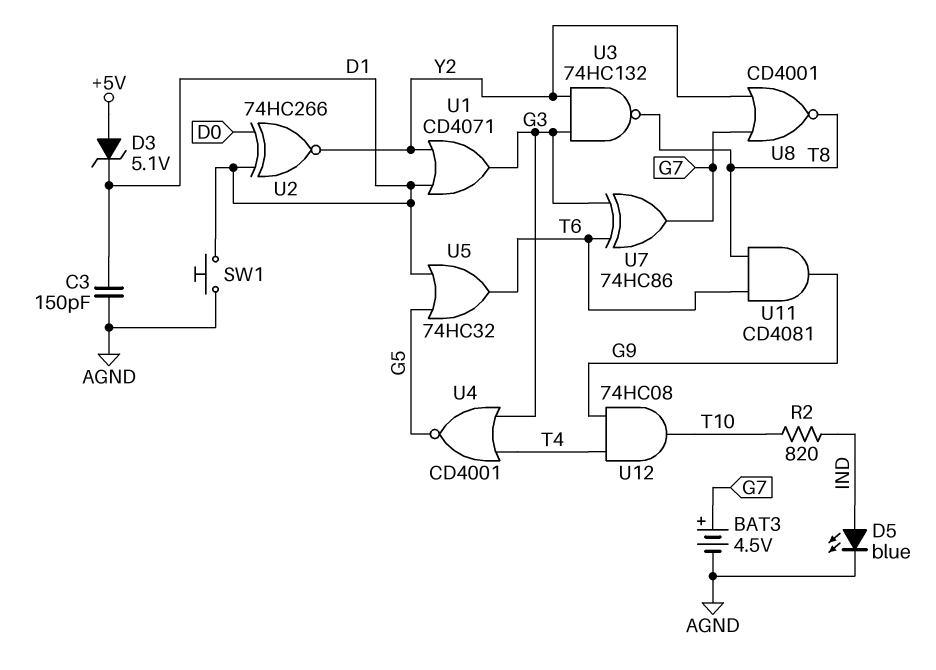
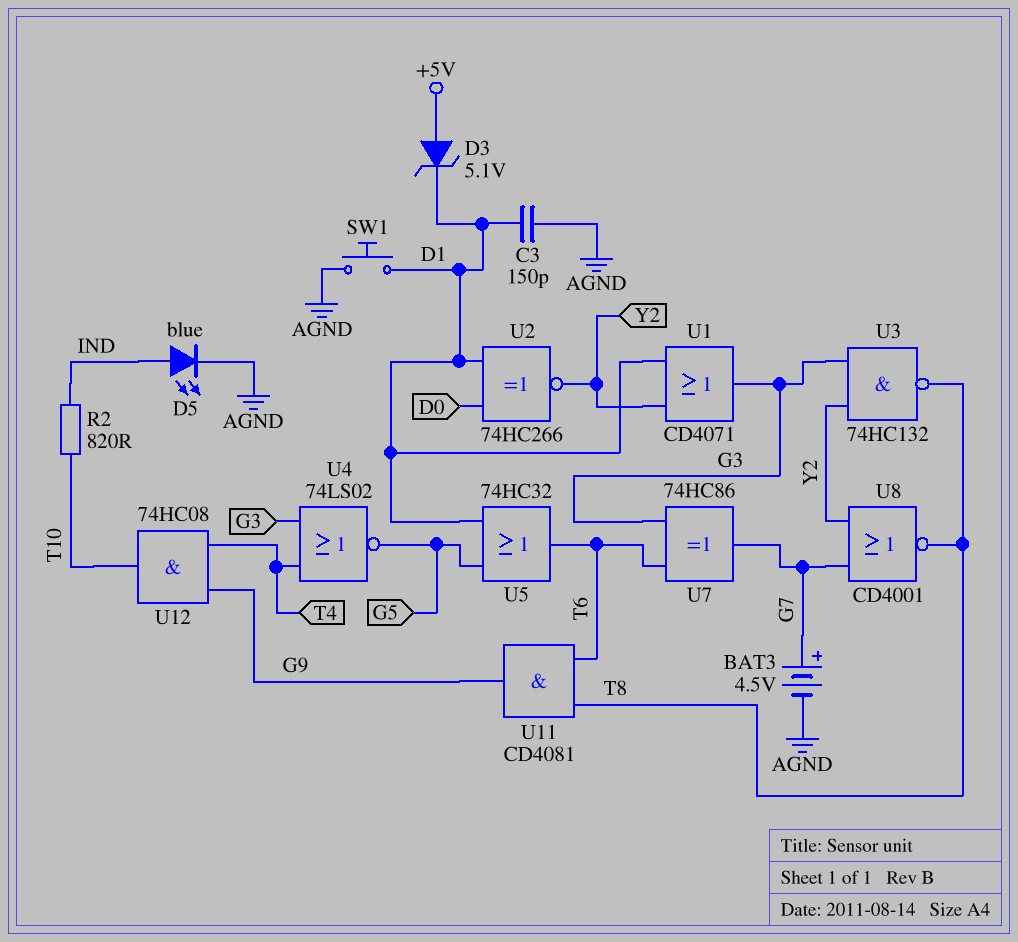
U4: NOR CD4001 (in G3, in T4, out G5) -> NOR 74LS02 (in G3, in T4, out G5)

